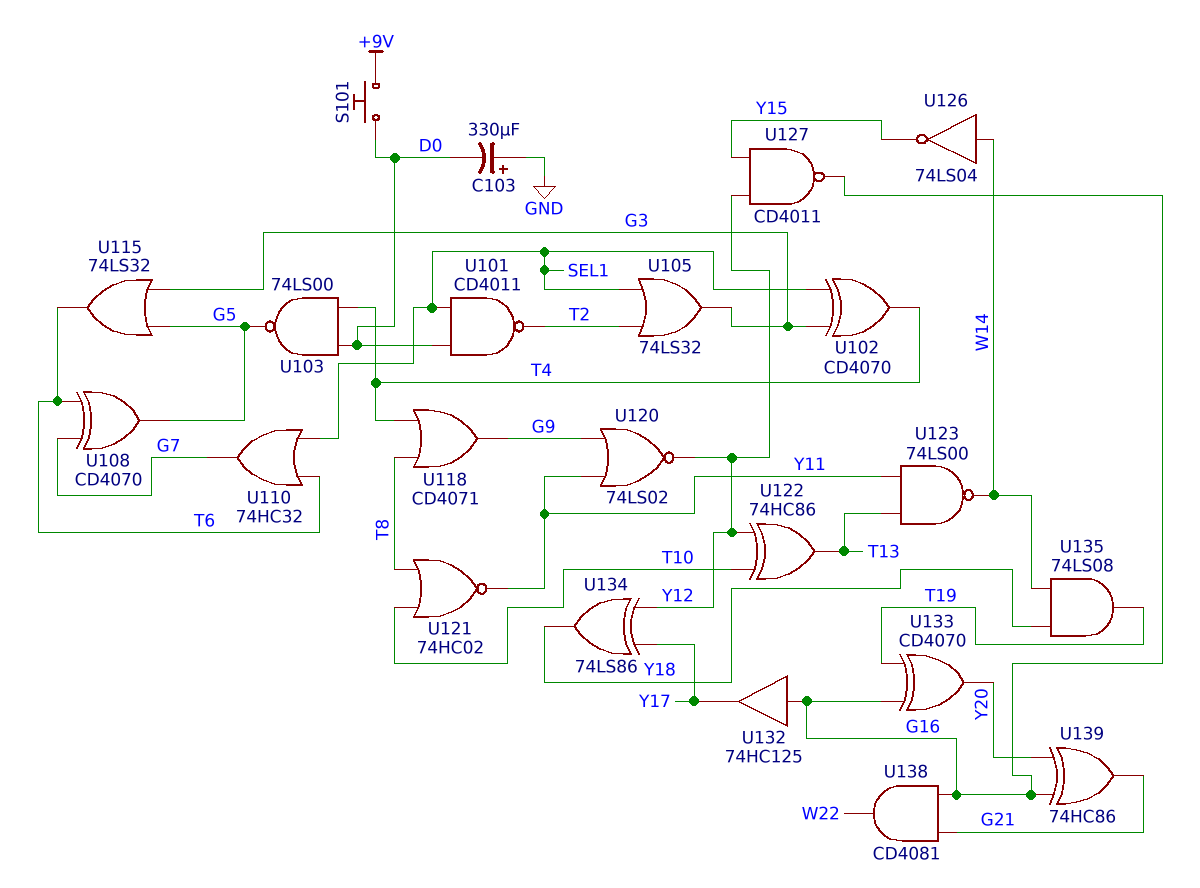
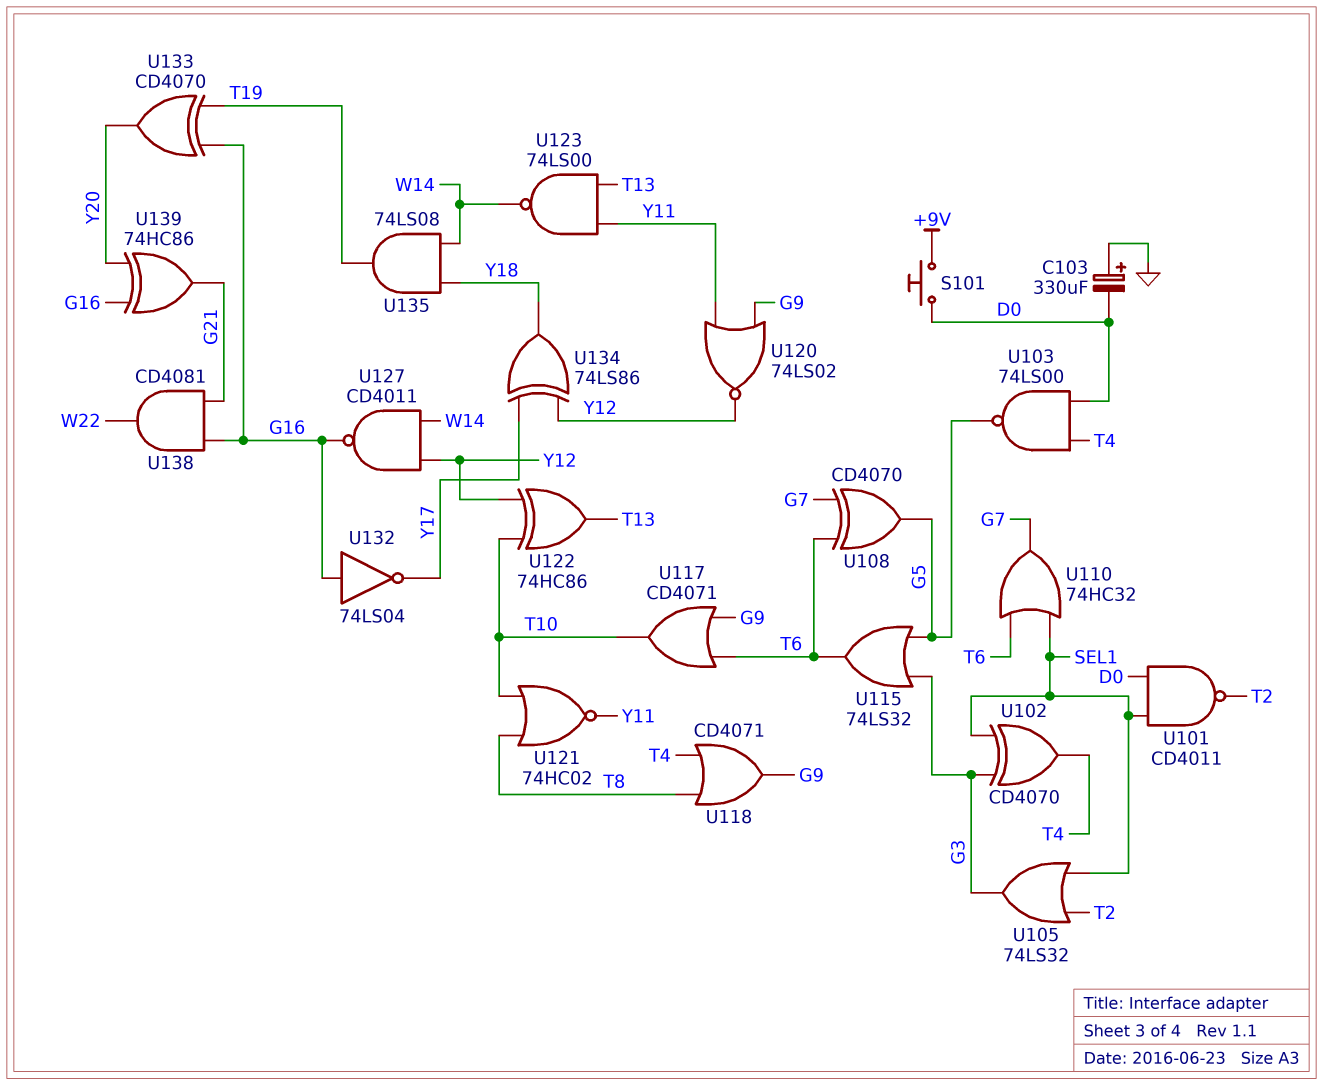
U117: none -> OR CD4071 (in G9, in T6, out T10)
U126: NOT 74LS04 (in W14, out Y15) -> none
U127: NAND CD4011 (in Y12, in Y15, out G16) -> NAND CD4011 (in W14, in Y12, out G16)
U132: buffer 74HC125 (in G16, out Y17) -> NOT 74LS04 (in G16, out Y17)

